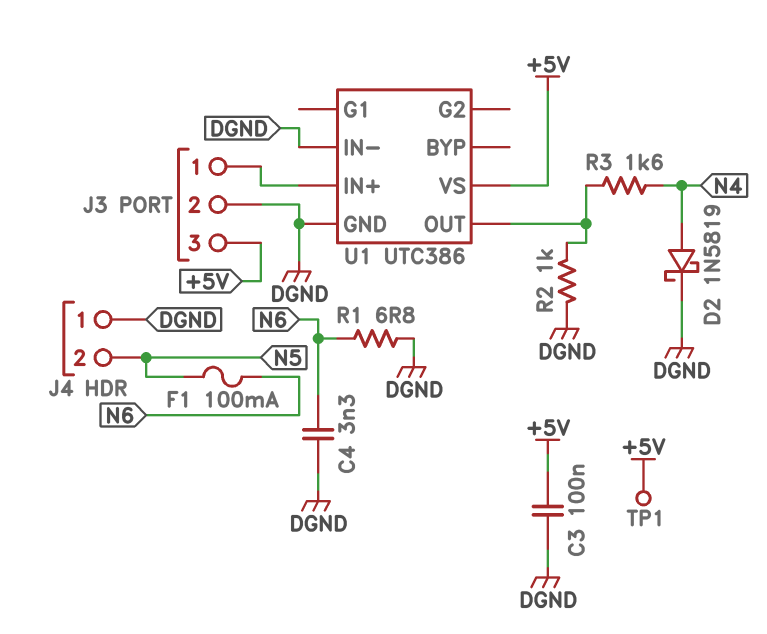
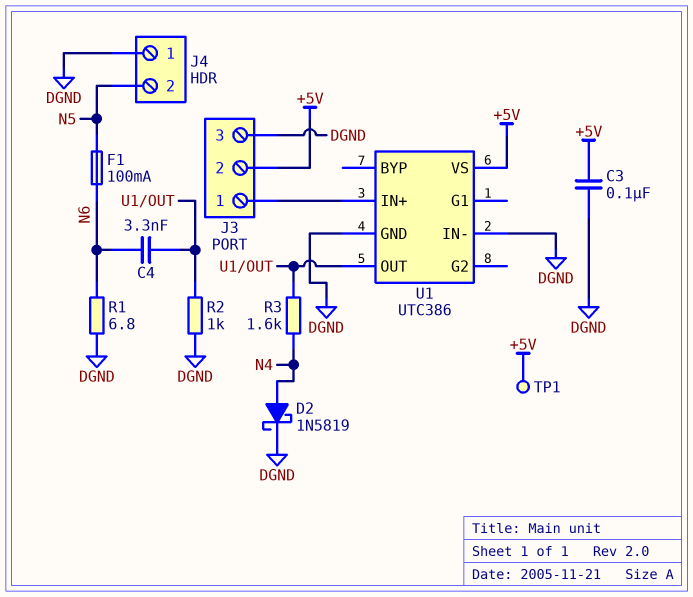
C4: 3.3nF (DGND, N6) -> 3.3nF (N6, U1/OUT)
J3 pin 2: DGND -> +5V
J3 pin 3: +5V -> DGND

